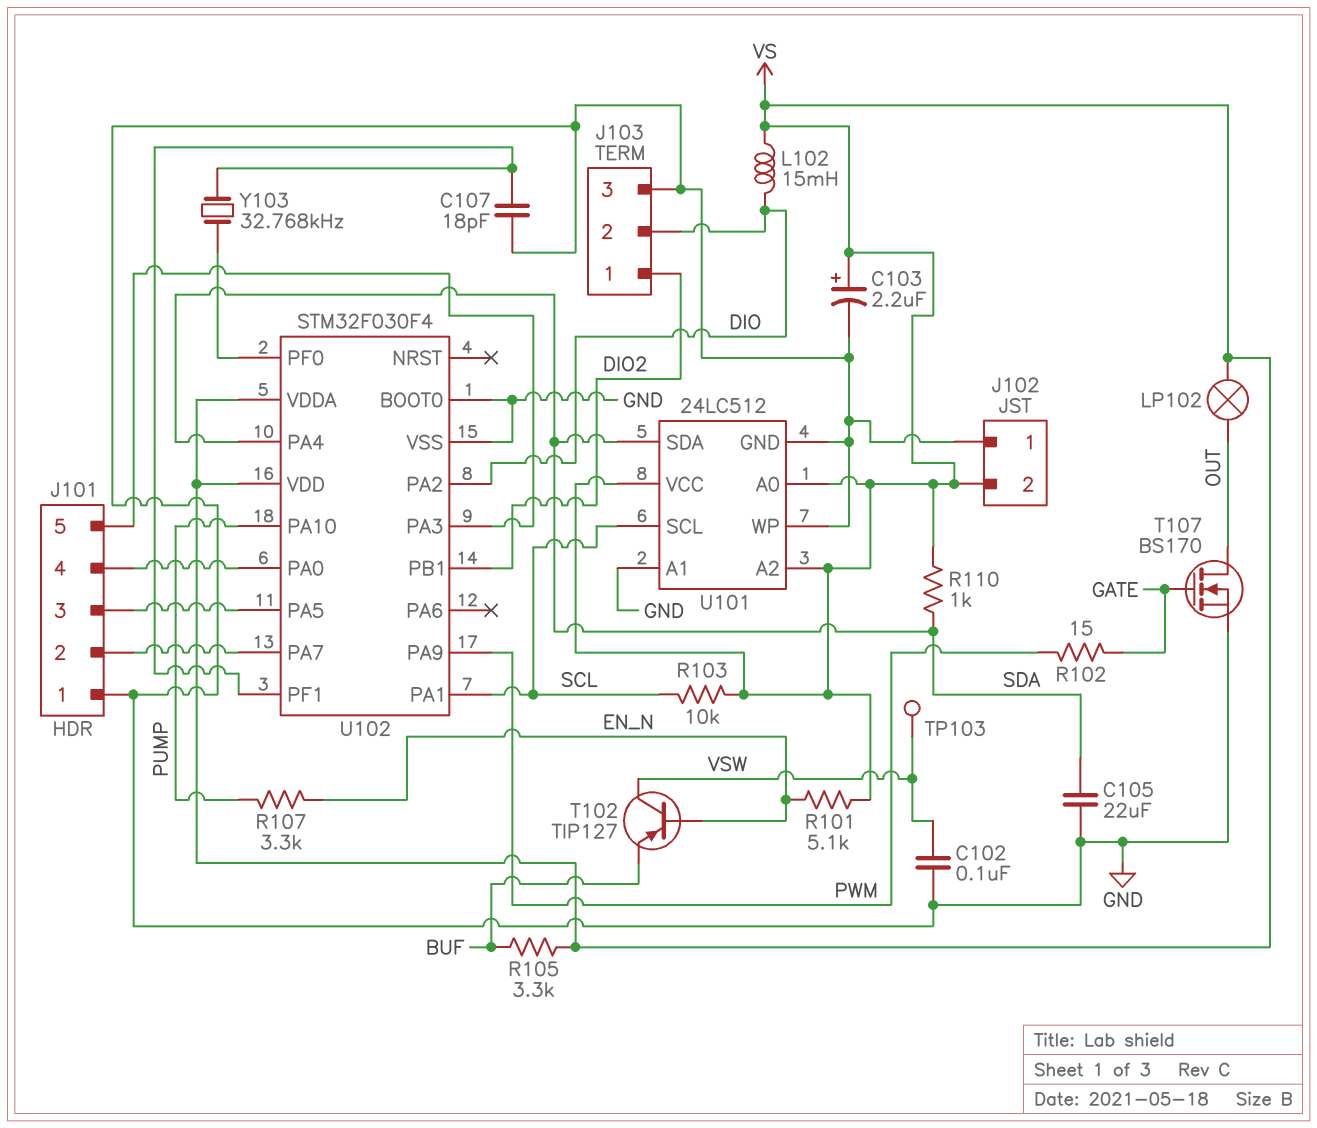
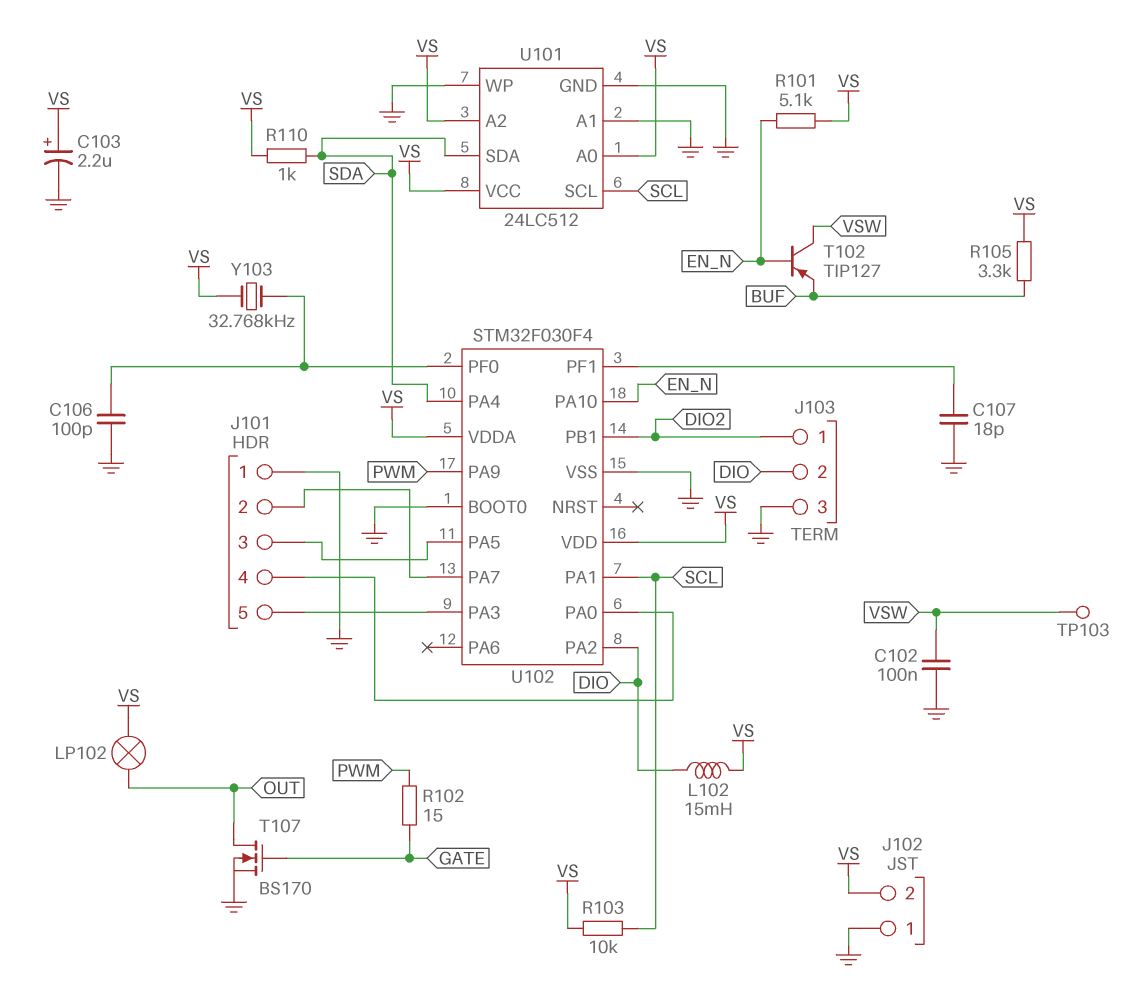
C105: 22uF (GND, SDA) -> none
C106: none -> 100pF (GND, U102/PF0)
R107: 3.3k (EN_N, PUMP) -> none
U102 pin PA10: PUMP -> EN_N
Y103: 32.768kHz (U102/PF0, U102/PF1) -> 32.768kHz (U102/PF0, VS)

